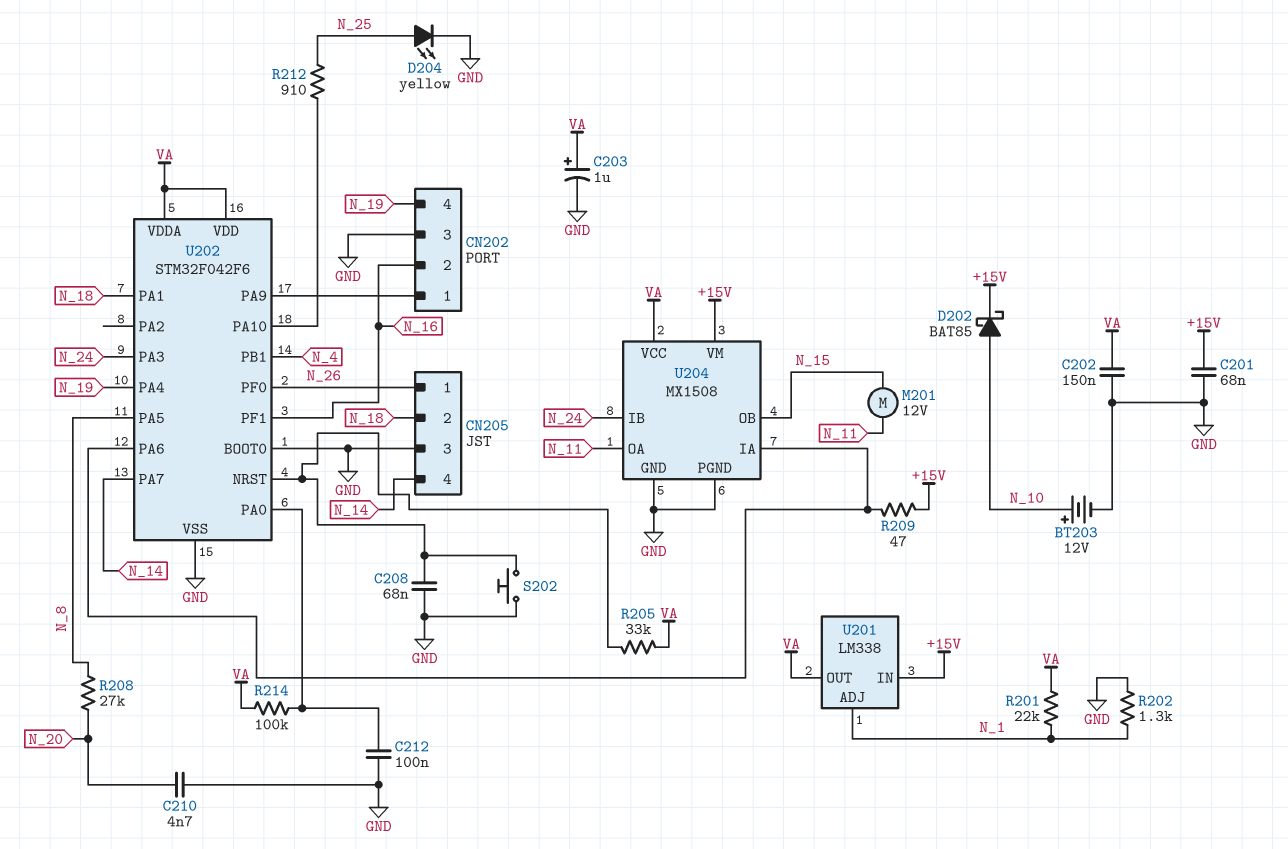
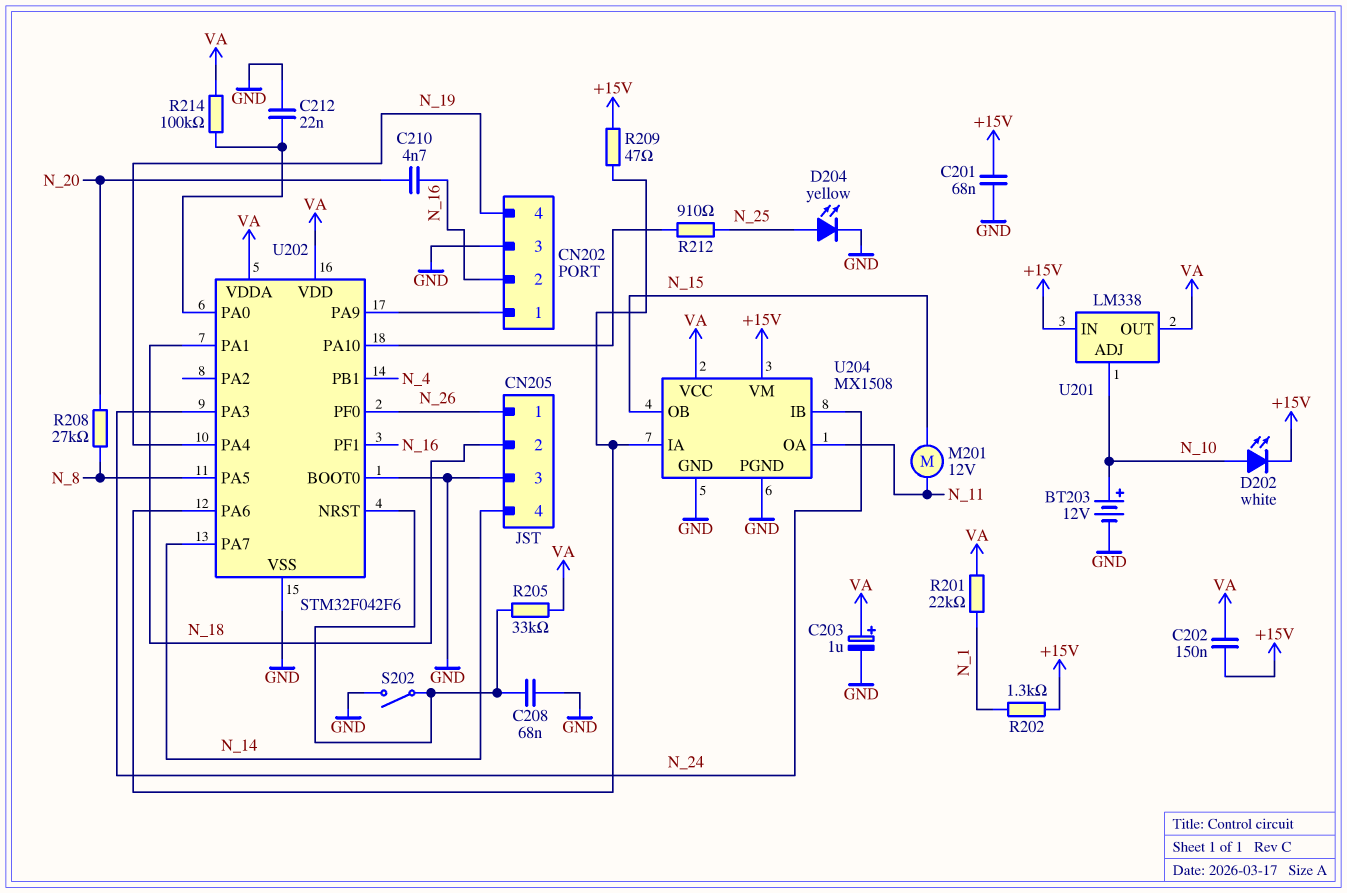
C202: 150nF (GND, VA) -> 150nF (+15V, VA)
C210: 4.7nF (GND, N_20) -> 4.7nF (N_16, N_20)
C212: 100nF (GND, U202/PA0) -> 22nF (GND, U202/PA0)
D202: schottky BAT85 (A N_10, K +15V) -> LED white (A N_10, K +15V)
R202: 1.3k (GND, N_1) -> 1.3k (+15V, N_1)
S202: button (GND, U202/NRST) -> switch (GND, U202/NRST)
U201 pin ADJ: N_1 -> N_10

